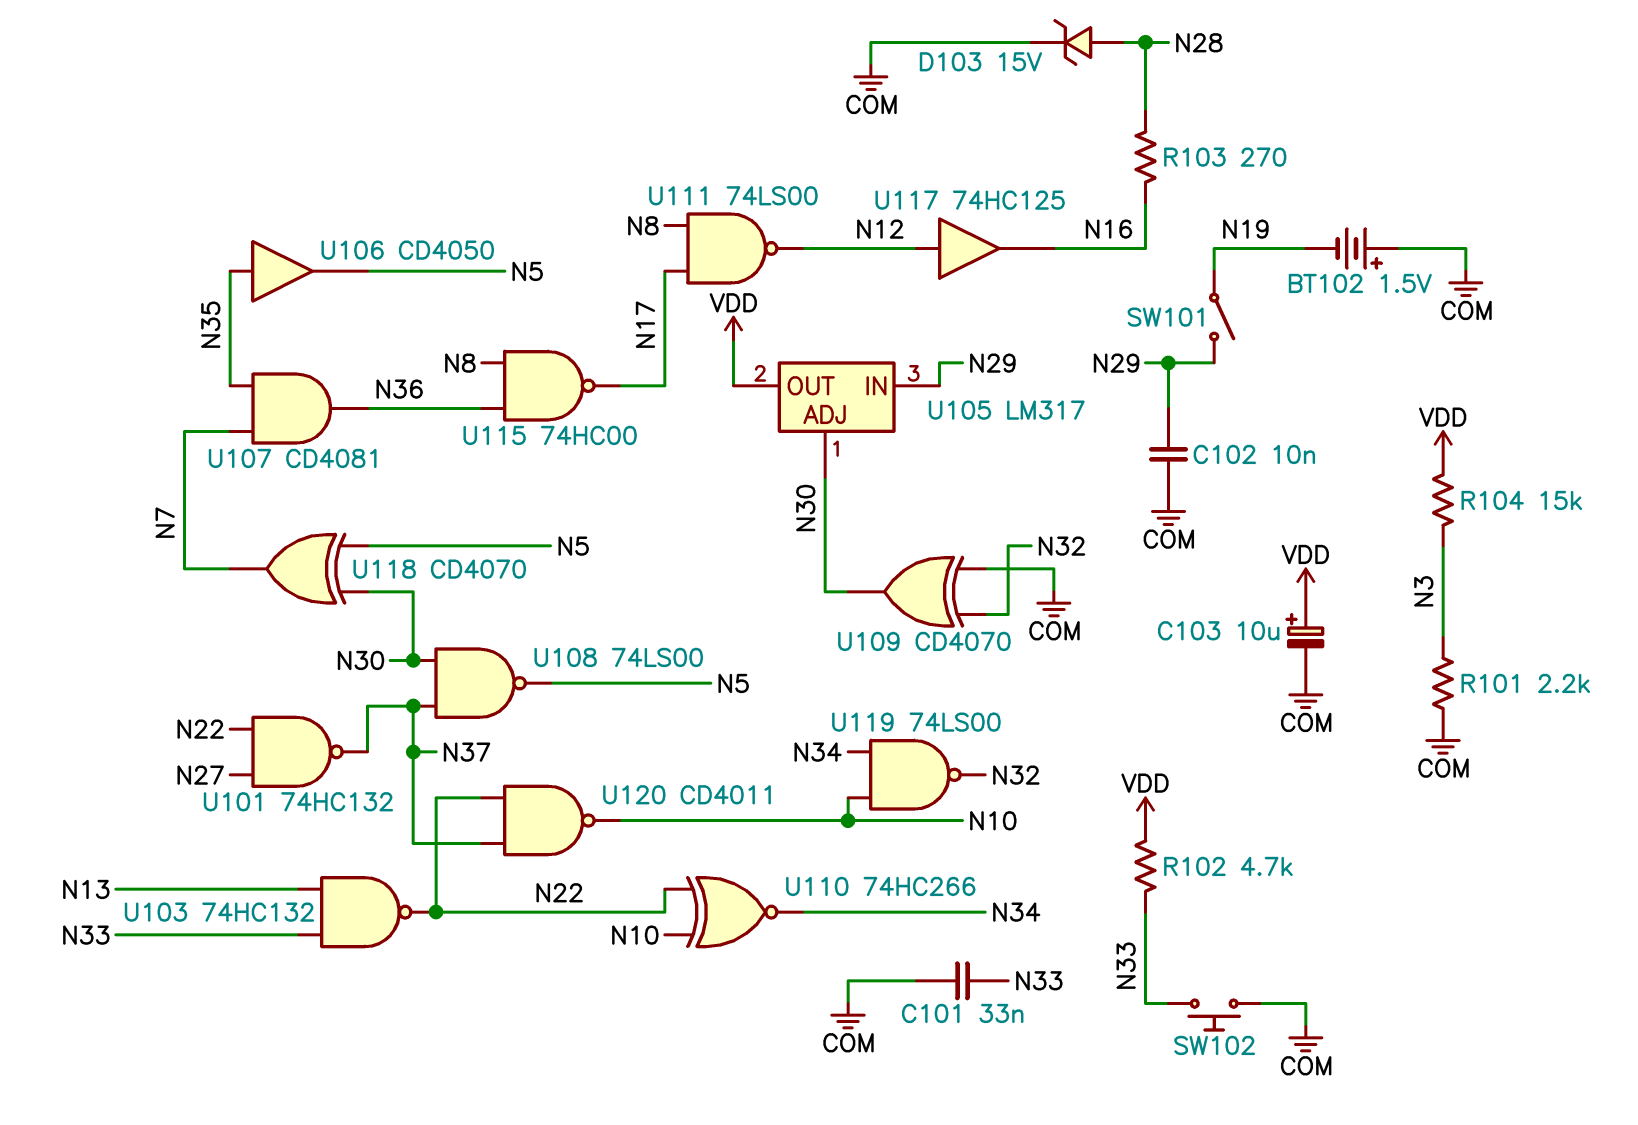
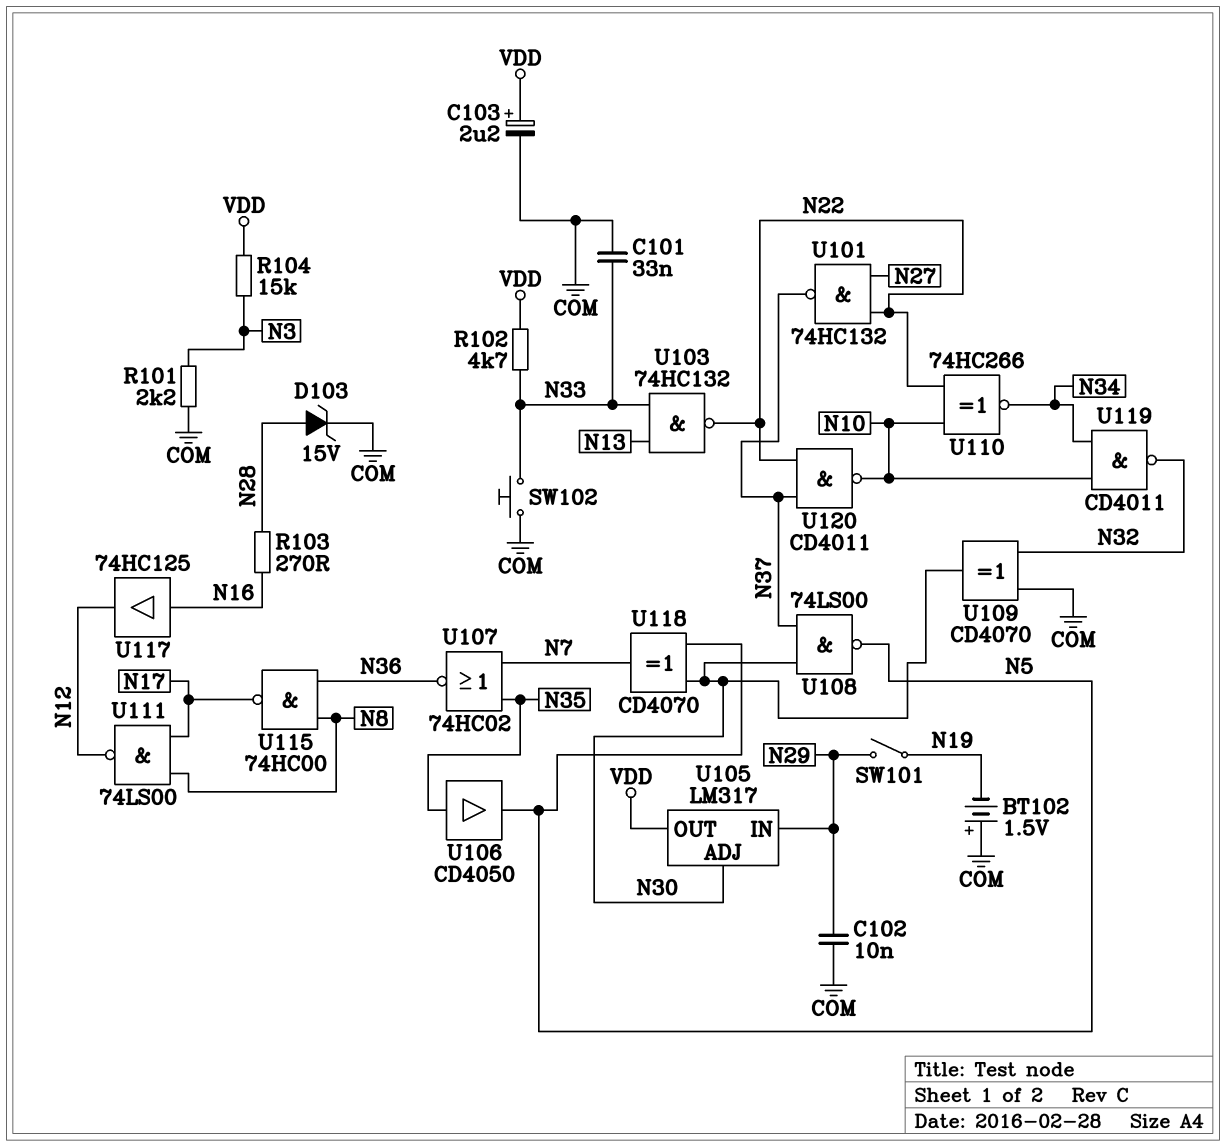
C103: 10uF (plus VDD, minus COM) -> 2.2uF (plus VDD, minus COM)
U107: AND CD4081 (in N7, in N35, out N36) -> NOR 74HC02 (in N7, in N35, out N36)
U117: buffer 74HC125 (in N12, out N16) -> buffer 74HC125 (in N16, out N12)
U119: NAND 74LS00 (in N10, in N34, out N32) -> NAND CD4011 (in N10, in N34, out N32)

